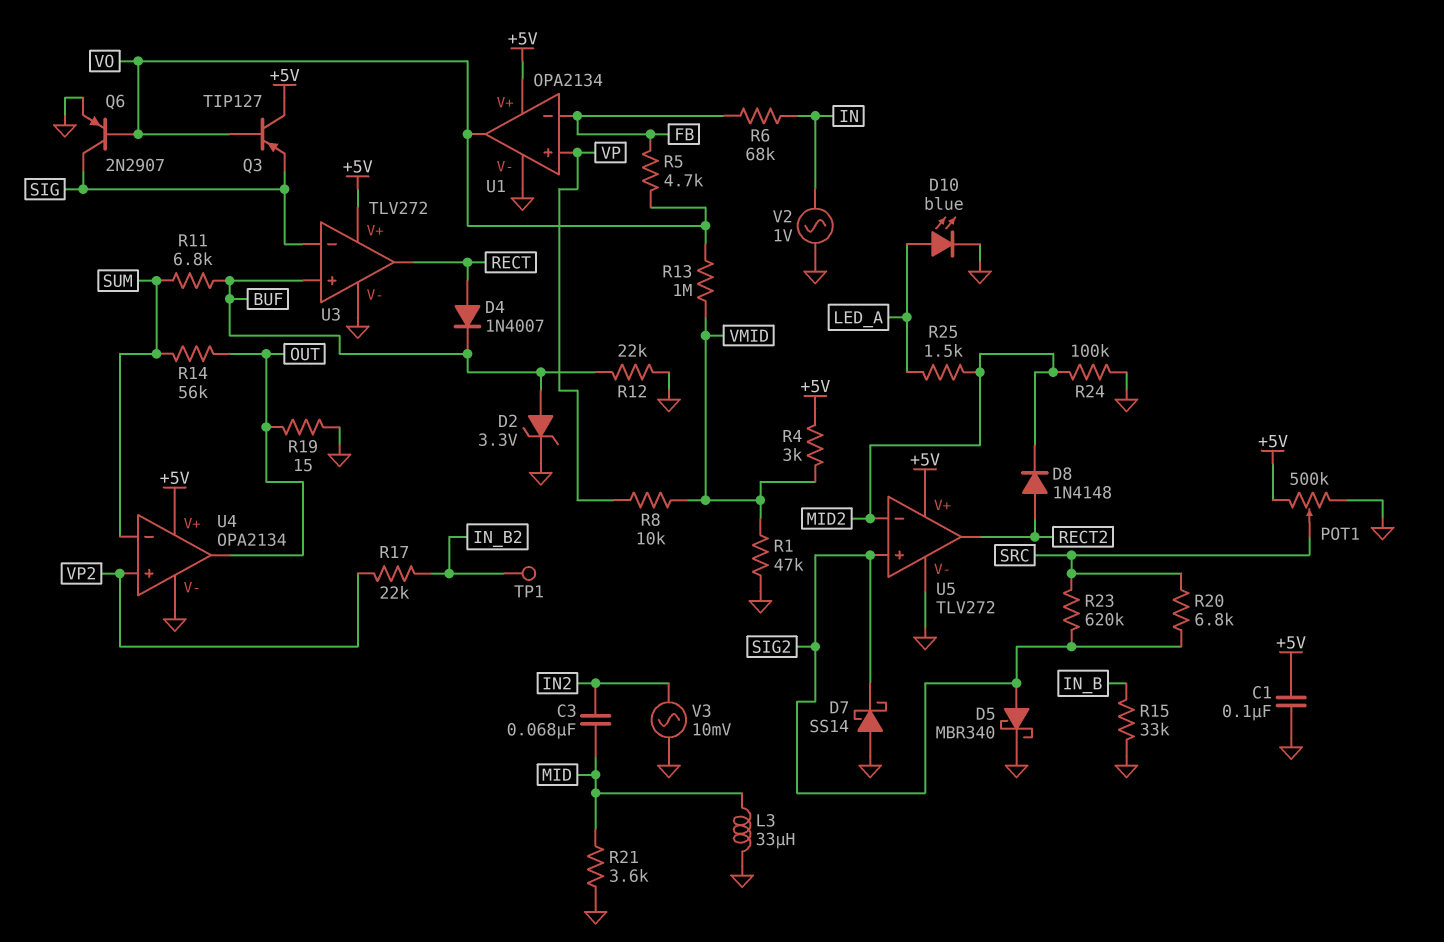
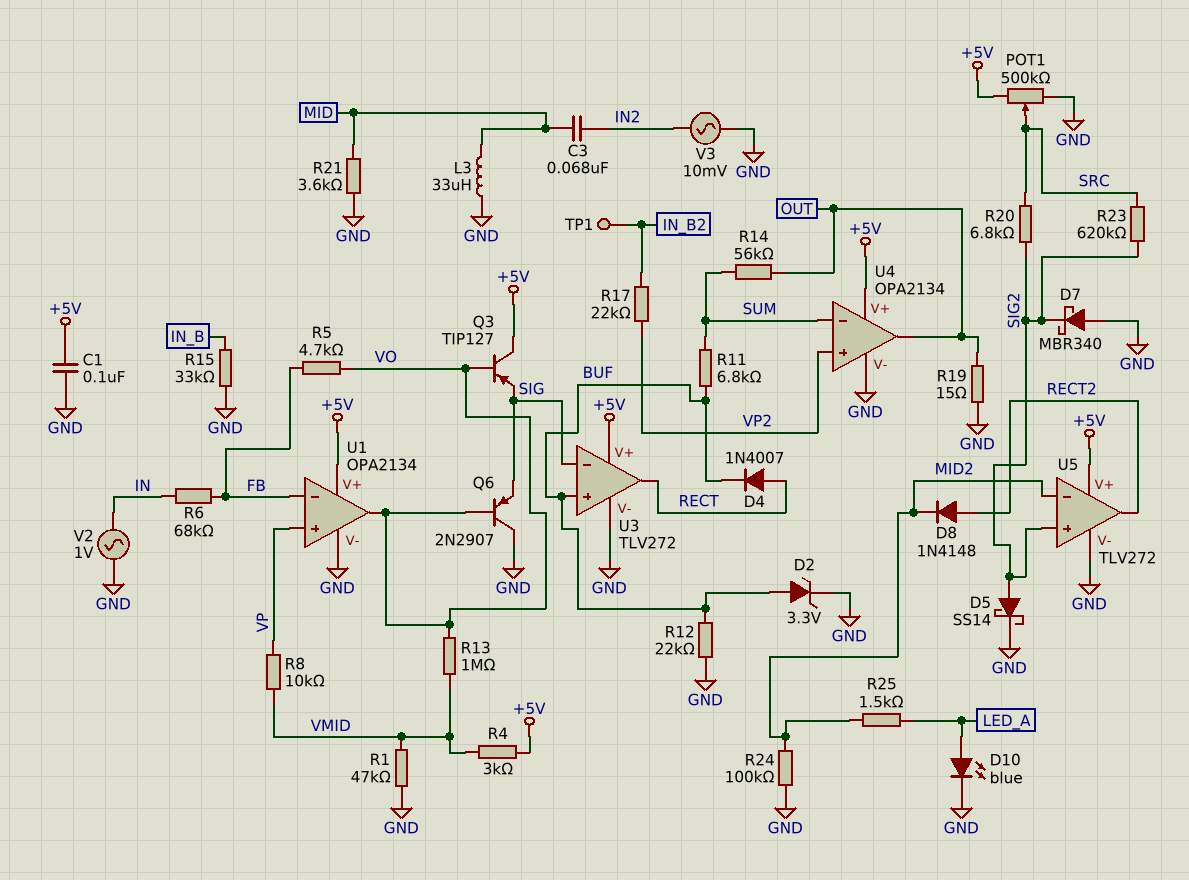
D5: schottky MBR340 (A SIG2, K GND) -> schottky SS14 (A SIG2, K GND)
D7: schottky SS14 (A GND, K SIG2) -> schottky MBR340 (A GND, K SIG2)
Q6: PNP 2N2907 (B VO, C SIG, E GND) -> PNP 2N2907 (B VO, C GND, E SIG)

